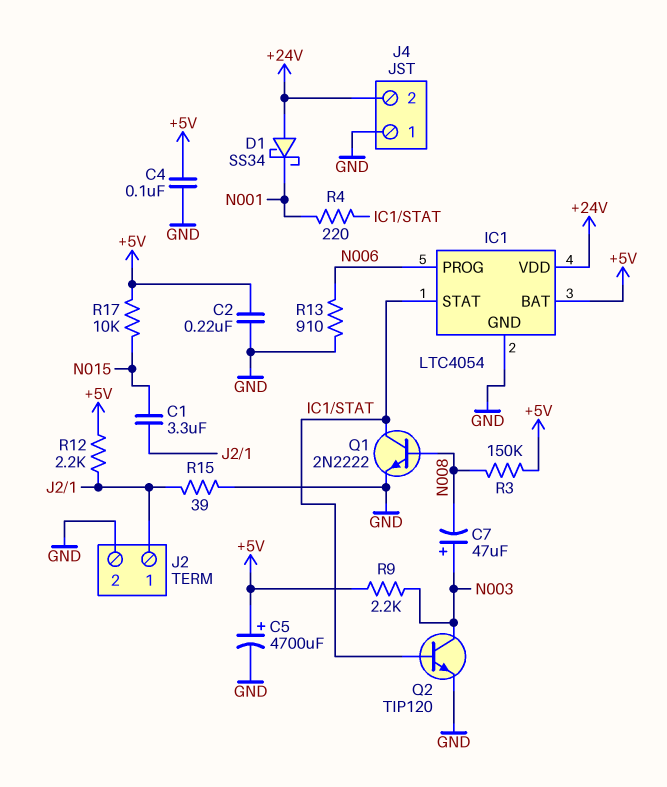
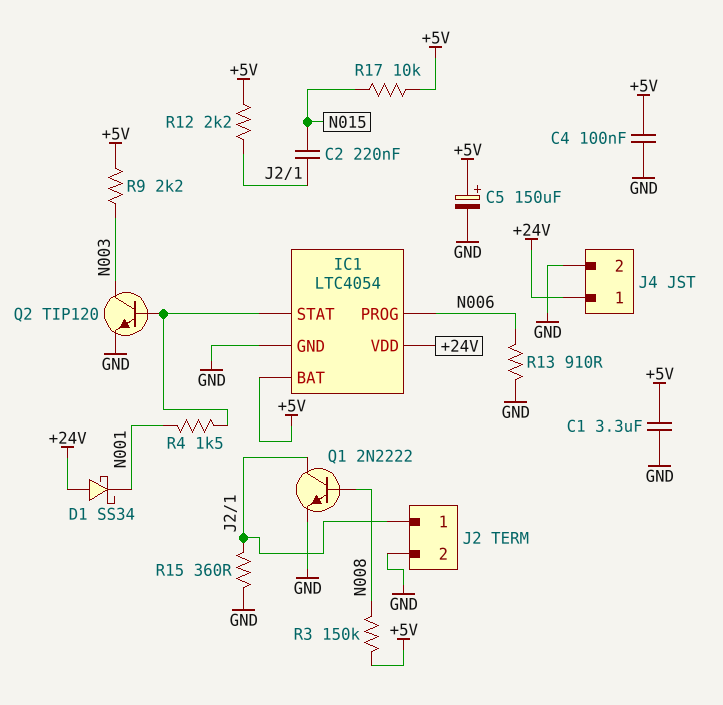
C1: 3.3uF (J2/1, N015) -> 3.3uF (+5V, GND)
C2: 220nF (+5V, GND) -> 220nF (J2/1, N015)
C5: 4700uF (plus +5V, minus GND) -> 150uF (plus +5V, minus GND)
C7: 47uF (plus N003, minus N008) -> none
J4 pin 1: GND -> +24V
J4 pin 2: +24V -> GND
Q1: NPN 2N2222 (B N008, C IC1/STAT, E GND) -> NPN 2N2222 (B N008, C J2/1, E GND)
R4: 220 (IC1/STAT, N001) -> 1.5k (IC1/STAT, N001)
R15: 39 (GND, J2/1) -> 360 (GND, J2/1)

